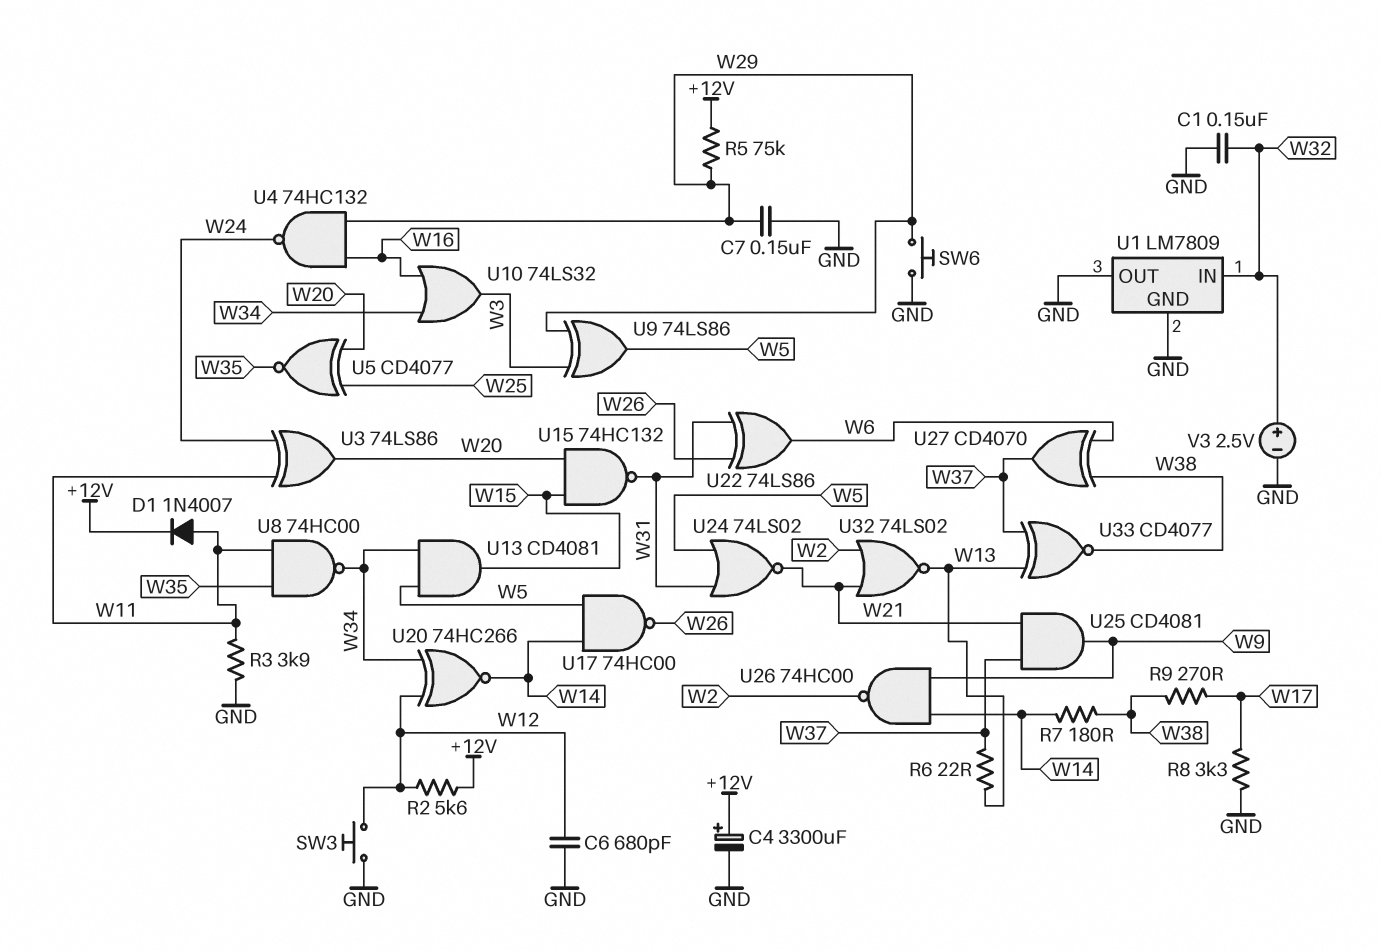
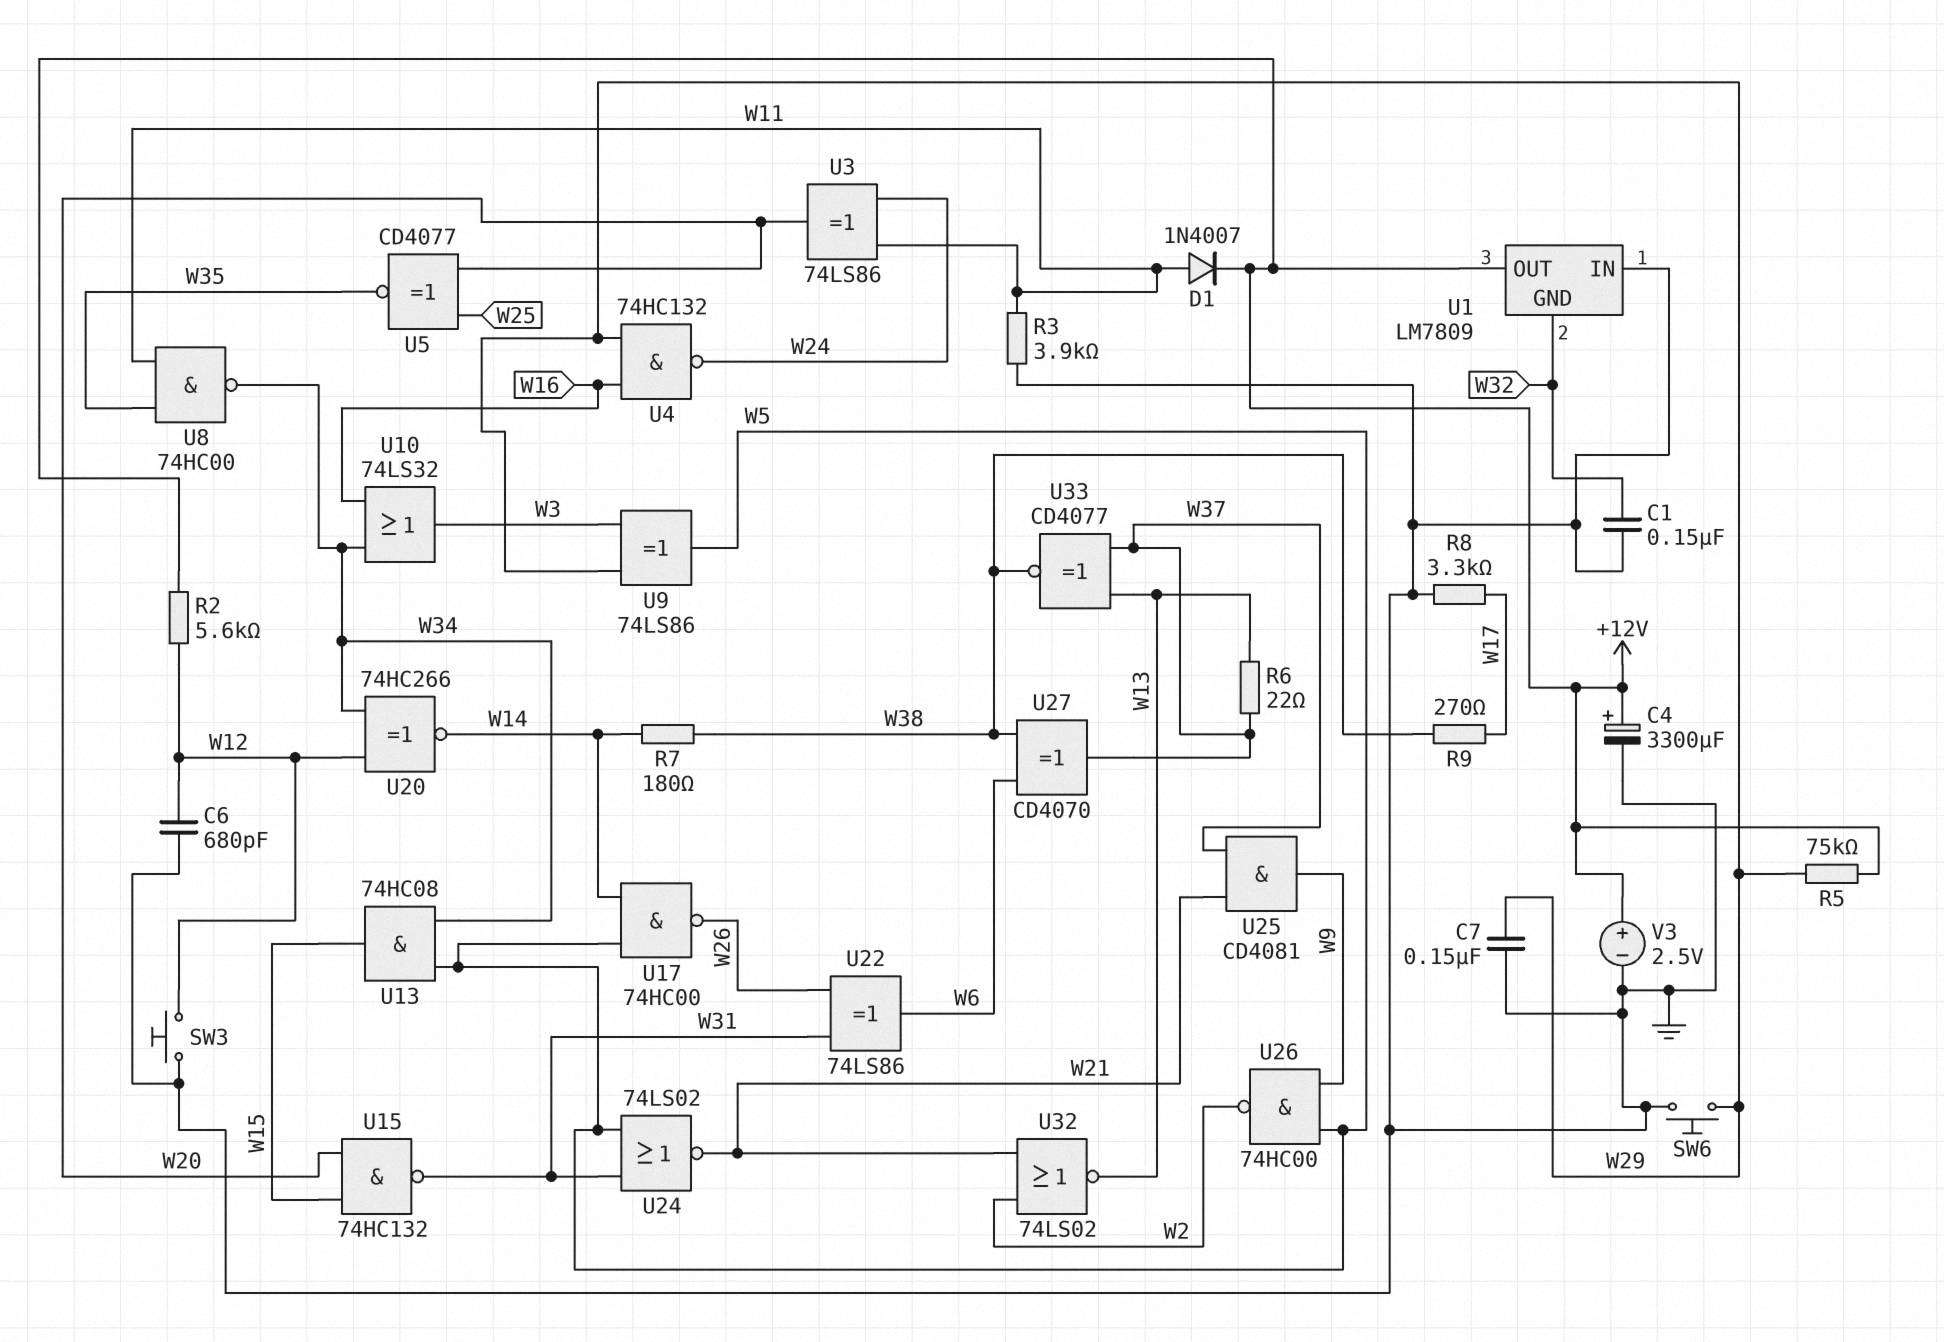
U1 pin GND: GND -> W32
U1 pin IN: W32 -> GND
U1 pin OUT: GND -> +12V
U13: AND CD4081 (in W5, in W34, out W15) -> AND 74HC08 (in W5, in W34, out W15)
U26: NAND 74HC00 (in W9, in W14, out W2) -> NAND 74HC00 (in W5, in W9, out W2)
V3: 2.5V (plus W32, minus GND) -> 2.5V (plus +12V, minus GND)

